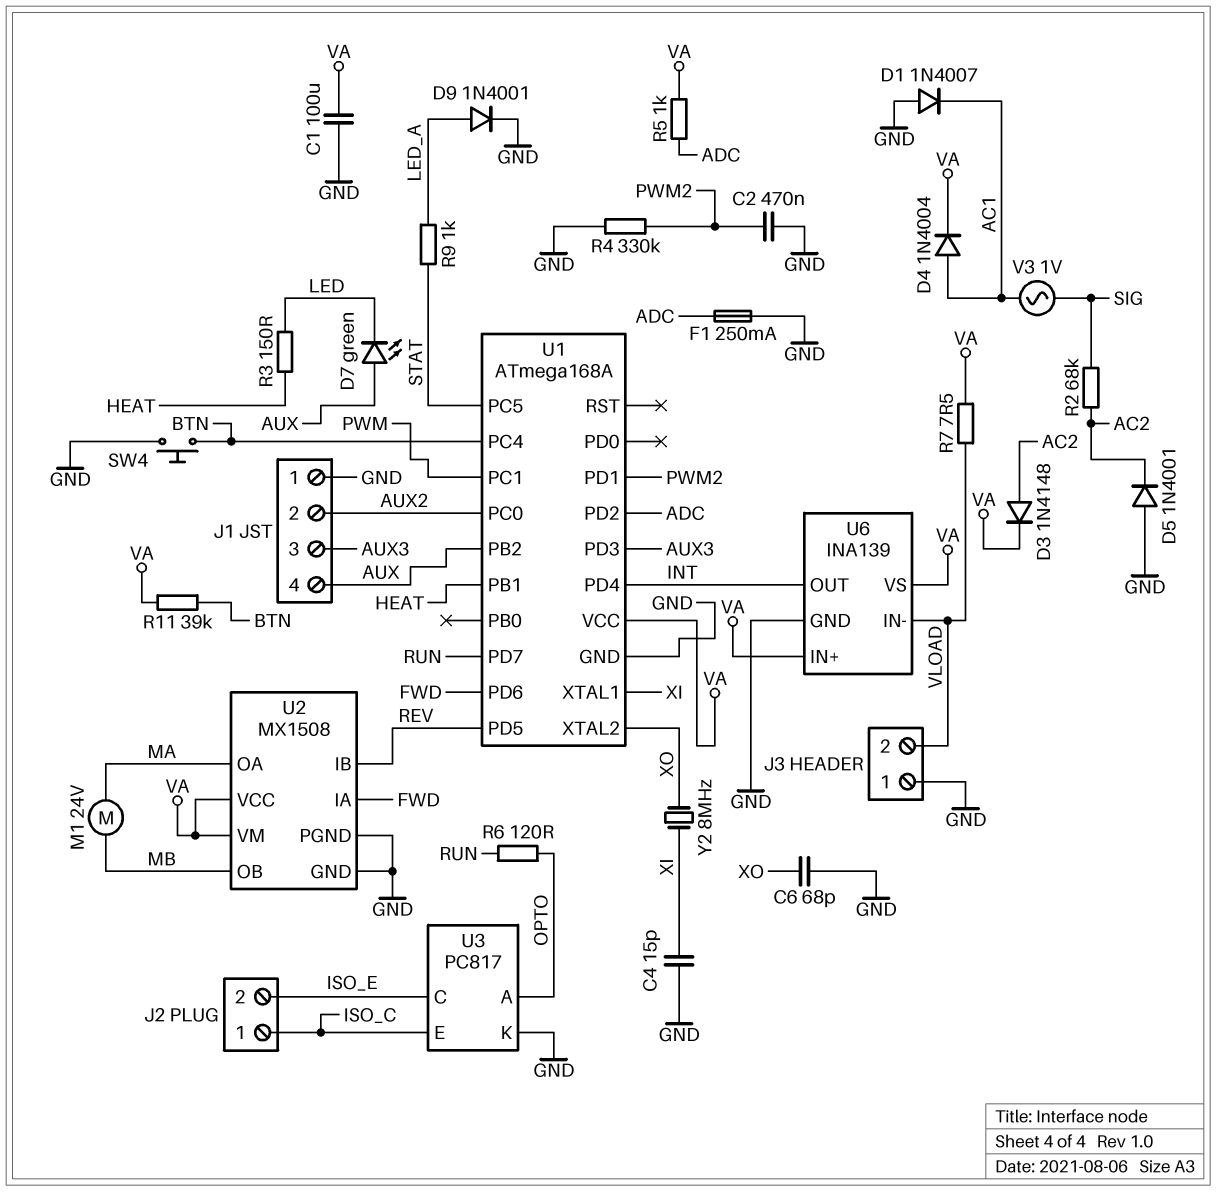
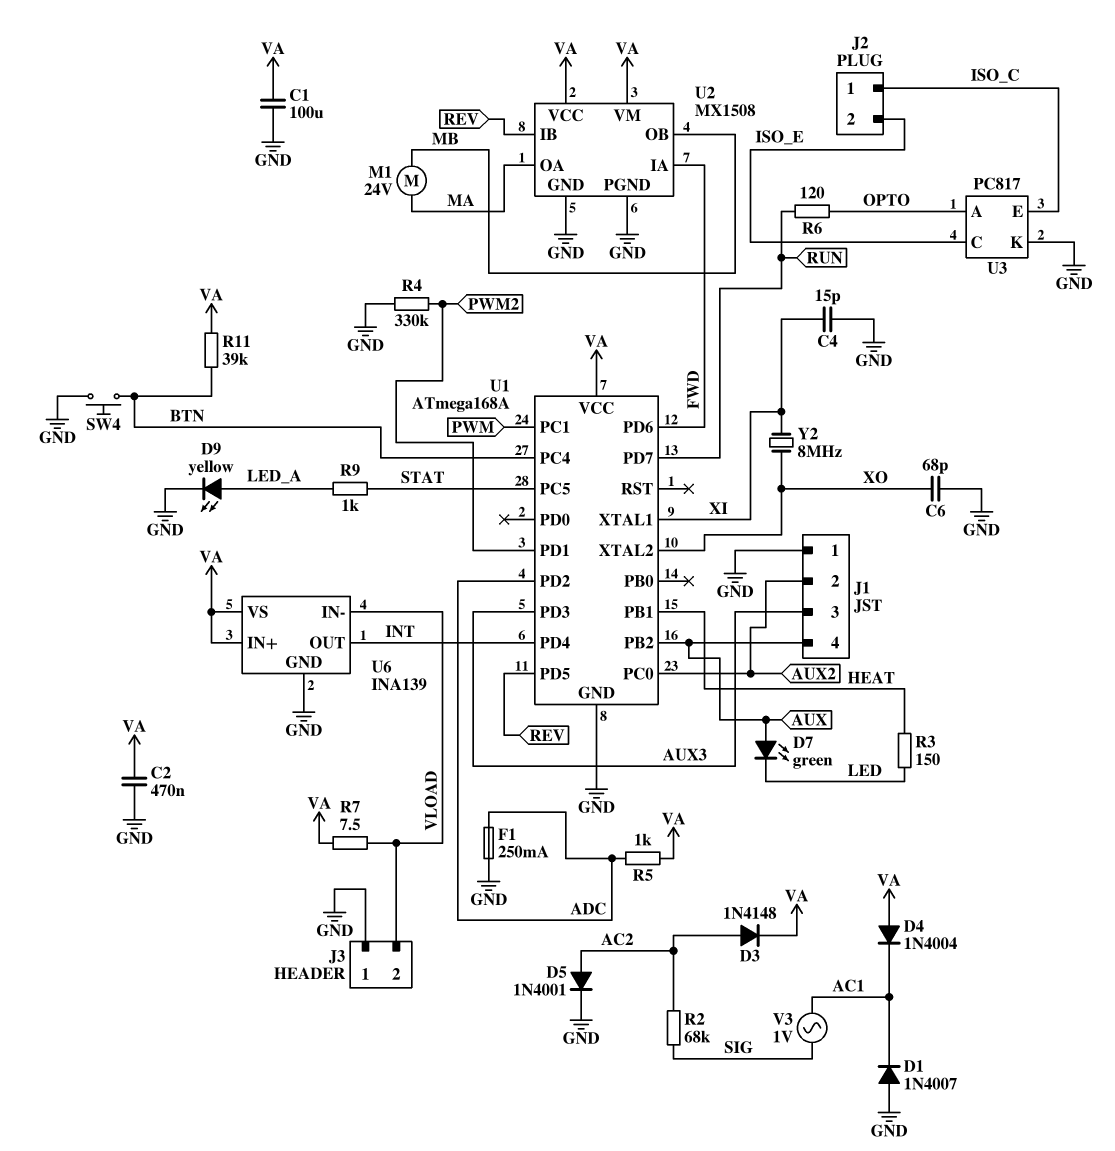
C2: 470nF (GND, PWM2) -> 470nF (GND, VA)
D4: diode 1N4004 (A AC1, K VA) -> diode 1N4004 (A VA, K AC1)
D5: diode 1N4001 (A GND, K AC2) -> diode 1N4001 (A AC2, K GND)
D9: diode 1N4001 (A LED_A, K GND) -> LED yellow (A LED_A, K GND)

